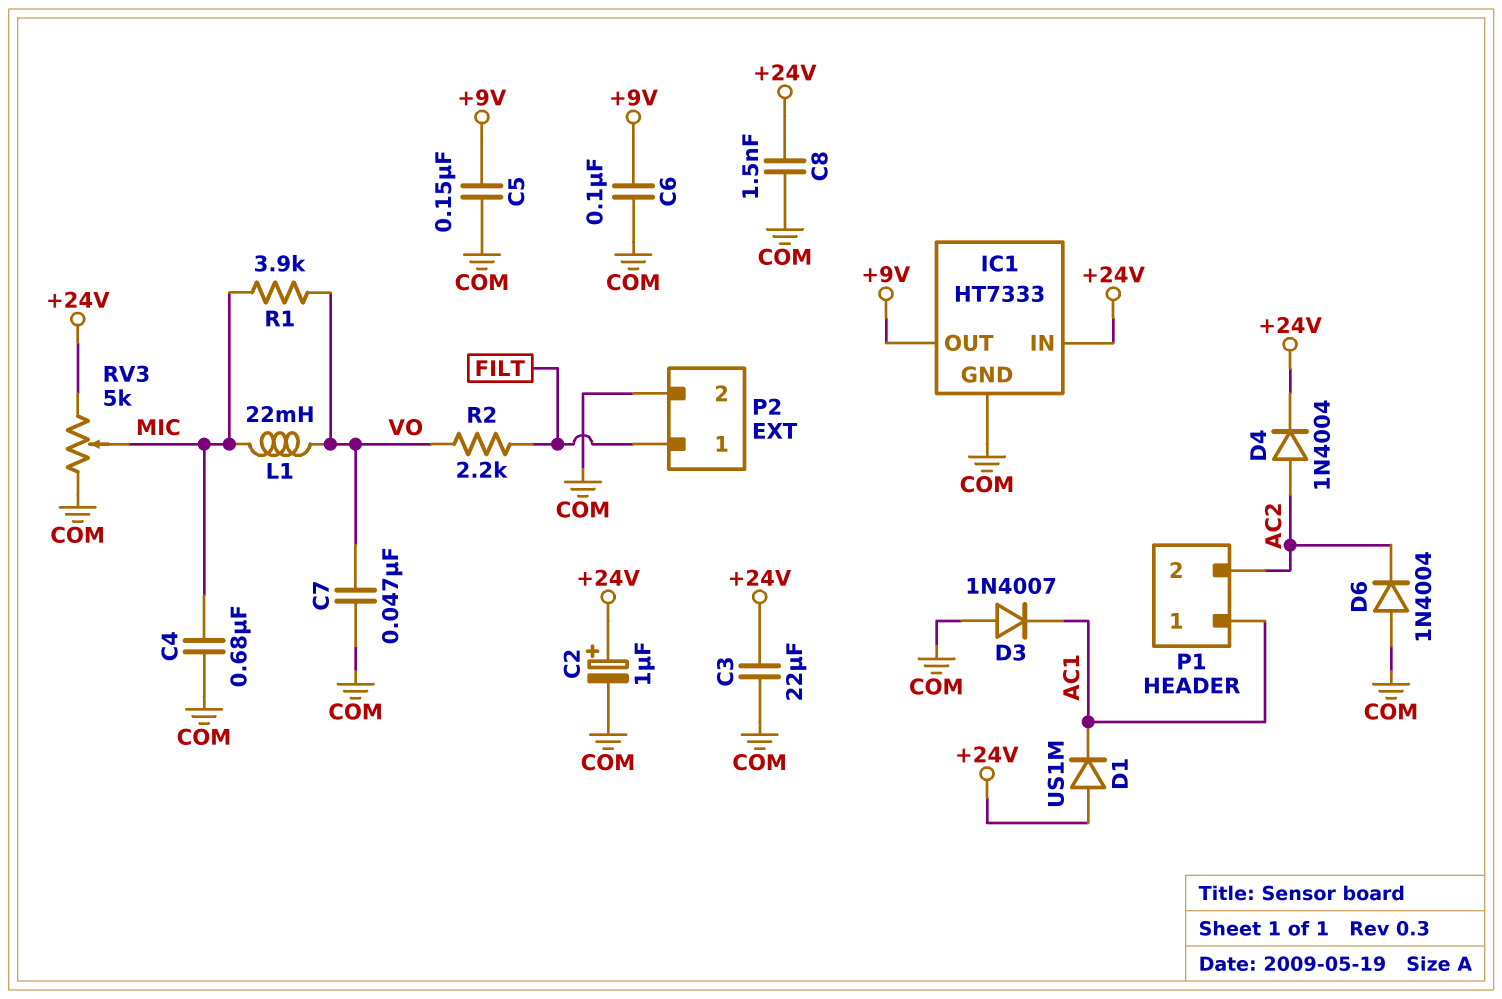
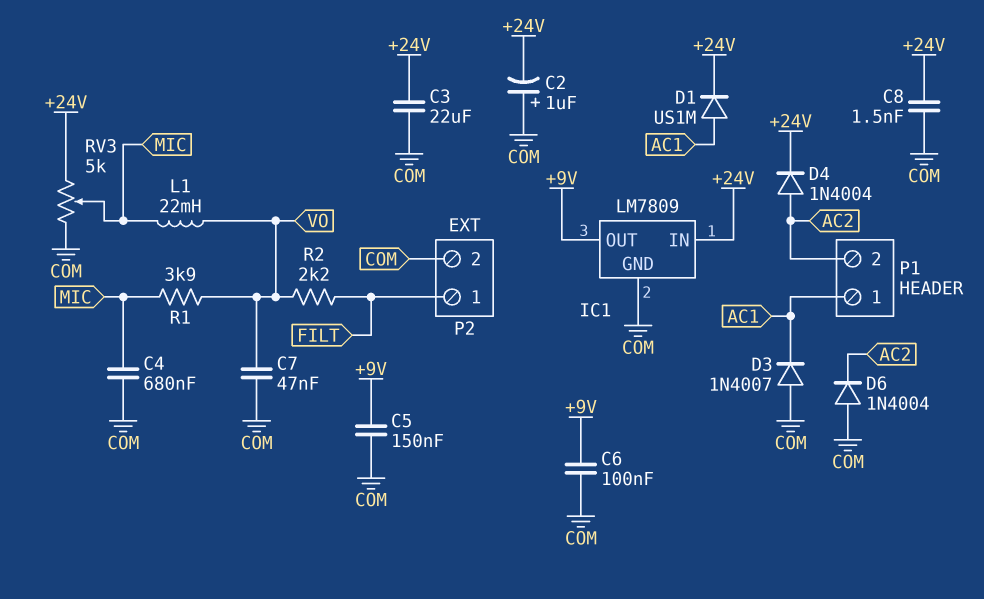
C2: 1uF (plus +24V, minus COM) -> 1uF (plus COM, minus +24V)
D1: diode US1M (A +24V, K AC1) -> diode US1M (A AC1, K +24V)
IC1: HT7333 -> LM7809

